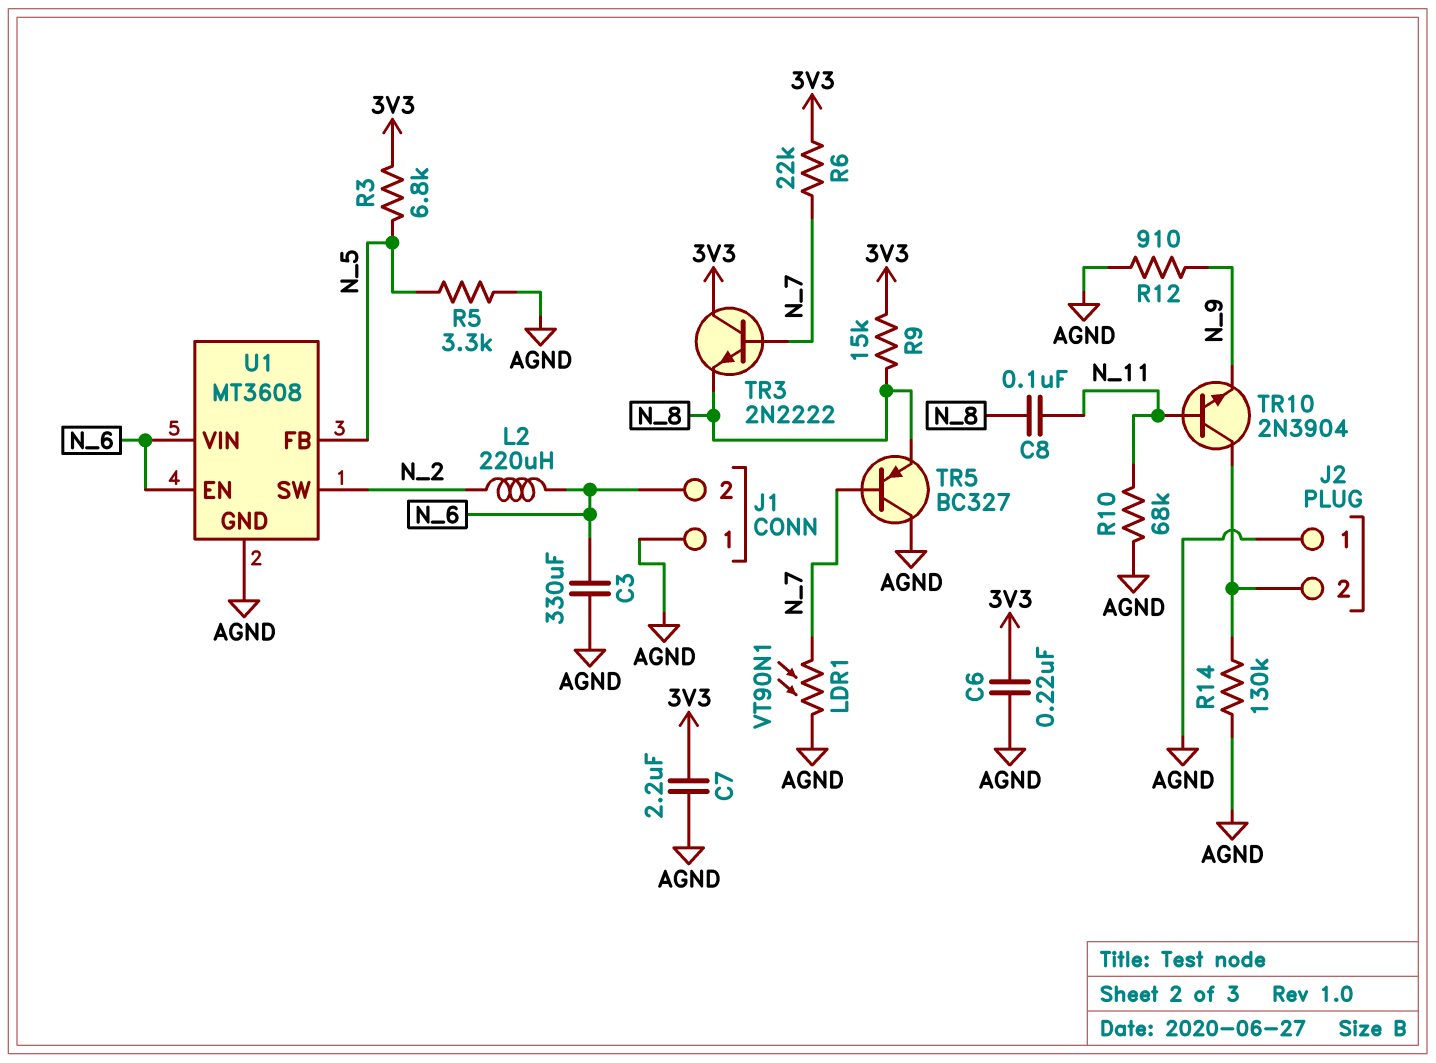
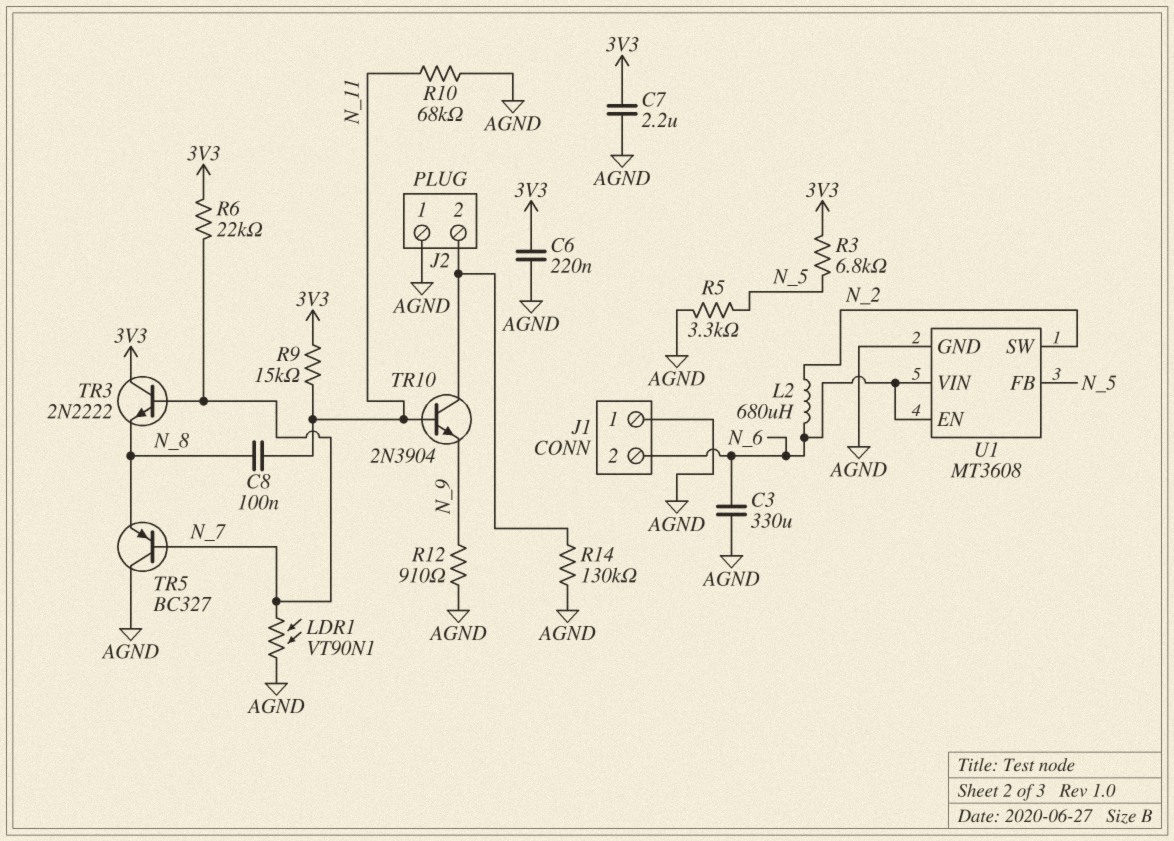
L2: 220uH (N_2, N_6) -> 680uH (N_2, N_6)
R9: 15k (3V3, N_8) -> 15k (3V3, N_11)

